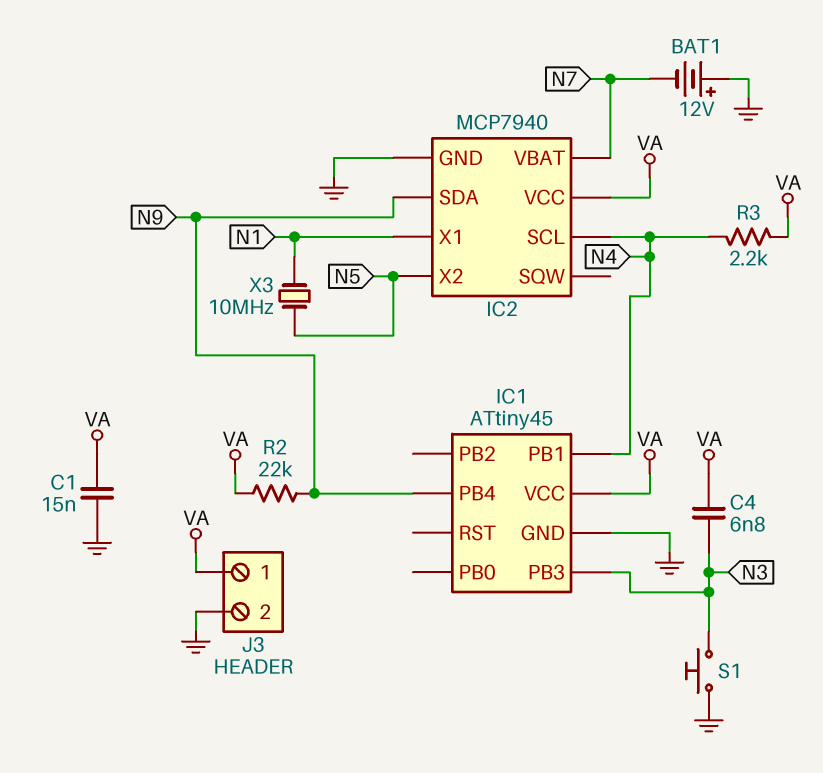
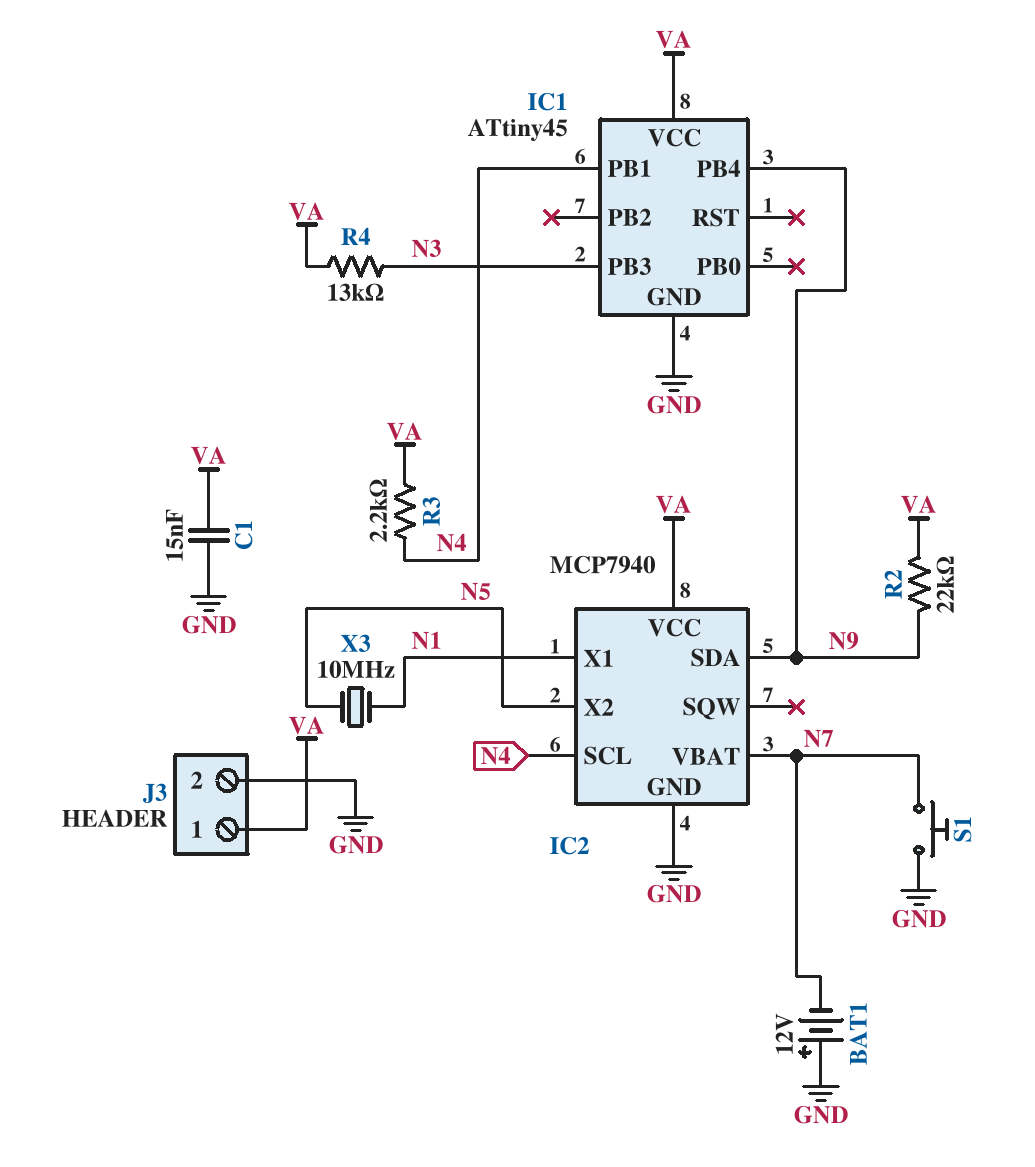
C4: 6.8nF (N3, VA) -> none
R4: none -> 13k (N3, VA)
S1: button (GND, N3) -> button (GND, N7)

